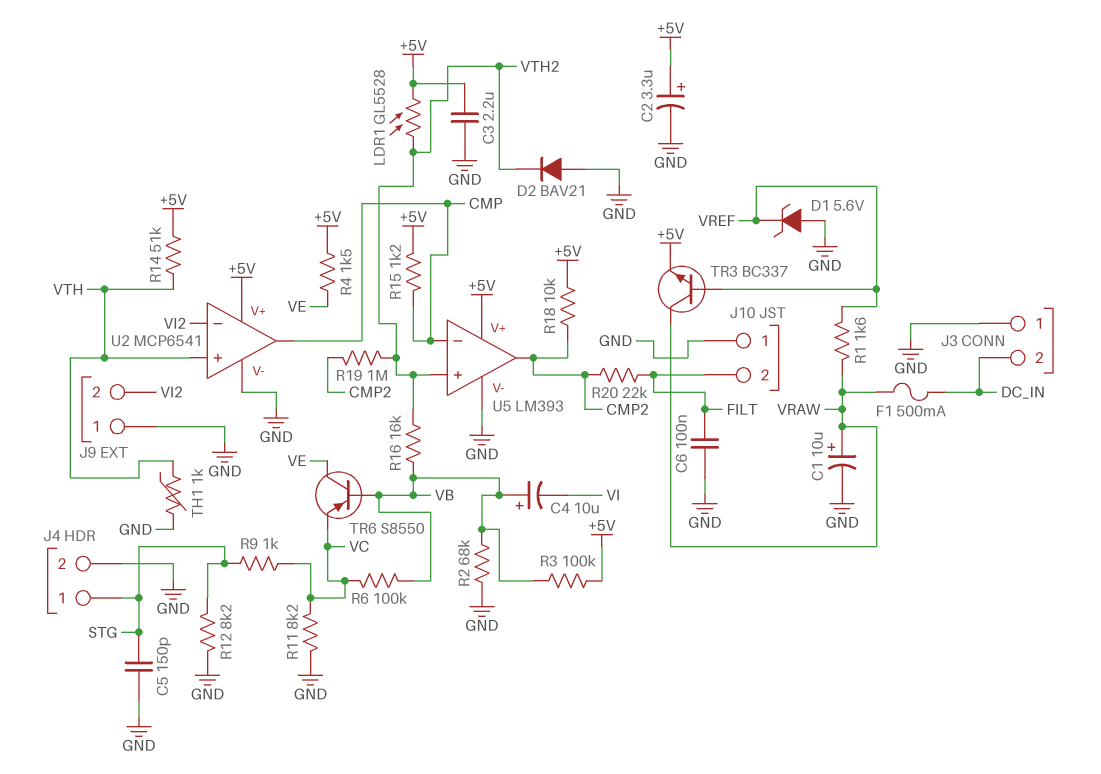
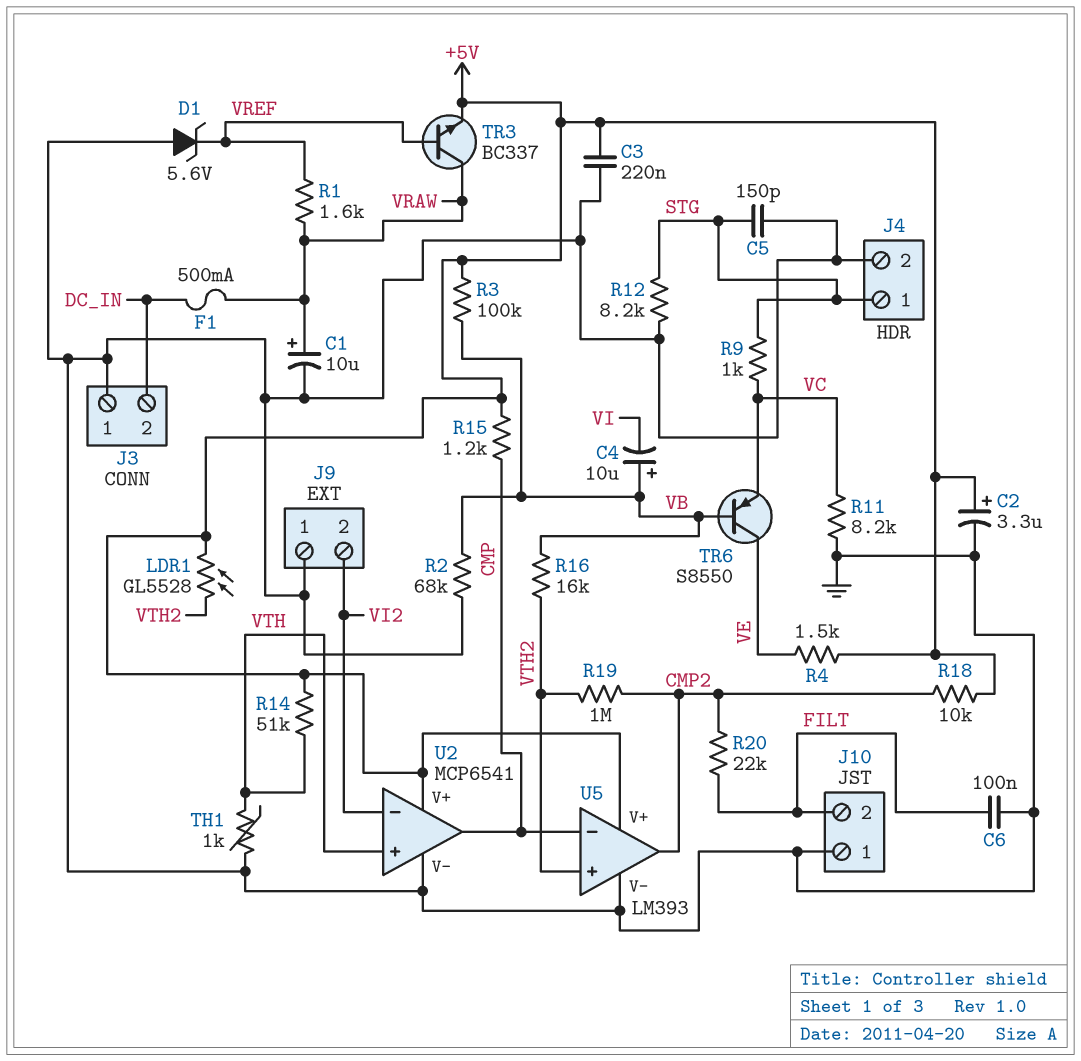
C3: 2.2uF (+5V, GND) -> 220nF (+5V, GND)
D2: diode BAV21 (A GND, K VTH2) -> none
R6: 100k (VB, VC) -> none

